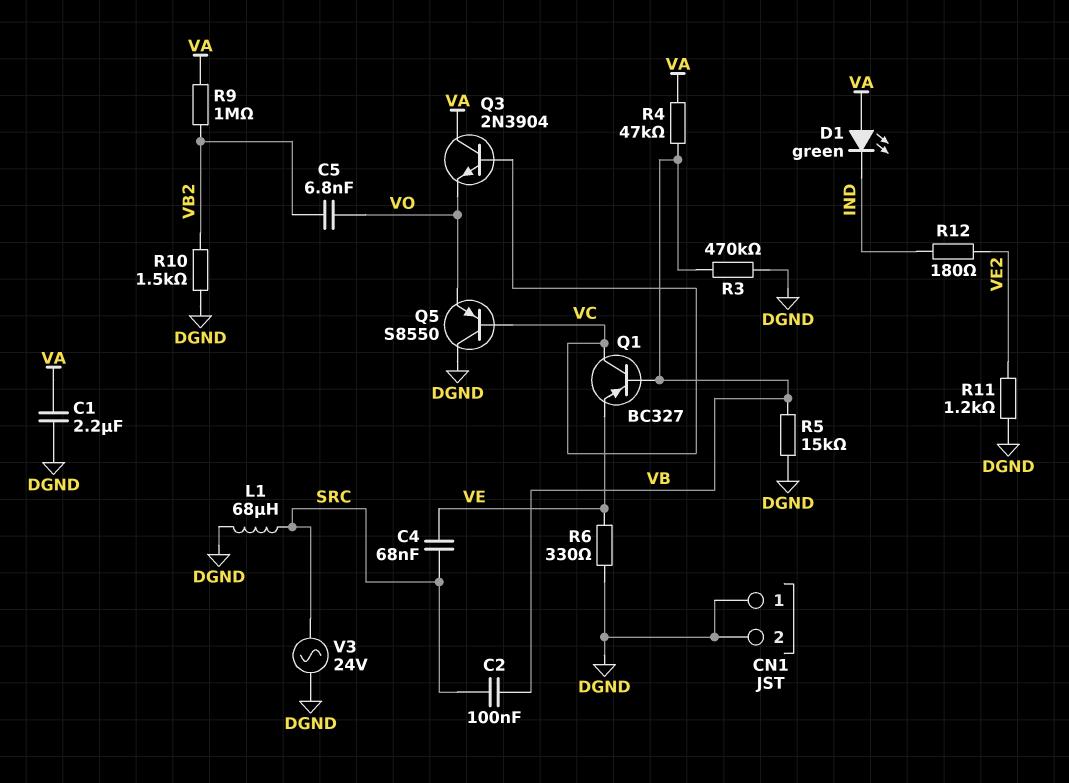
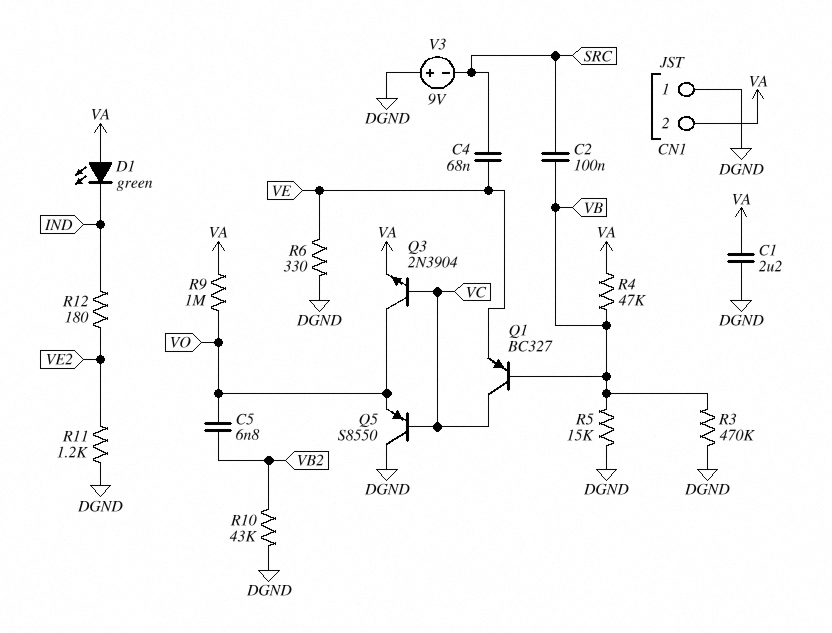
CN1 pin 2: DGND -> VA
L1: 68uH (DGND, SRC) -> none
Q3: NPN 2N3904 (B VC, C VA, E VO) -> NPN 2N3904 (B VC, C VO, E VA)
R9: 1M (VA, VB2) -> 1M (VA, VO)
R10: 1.5k (DGND, VB2) -> 43k (DGND, VB2)
V3: AC 24V (DGND, SRC) -> 9V (plus DGND, minus SRC)

